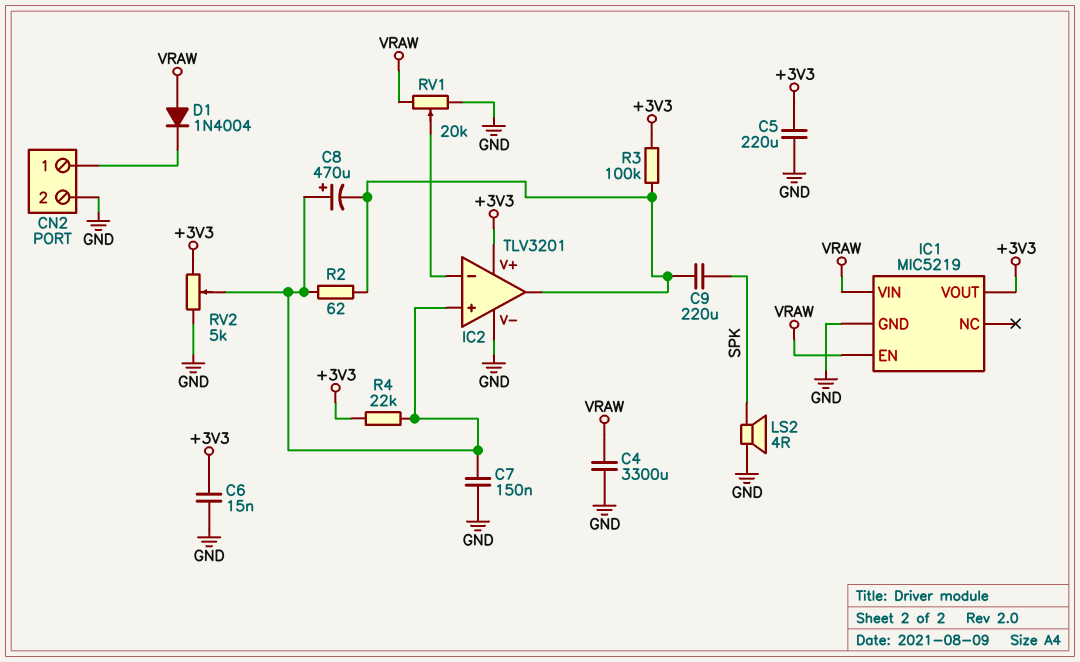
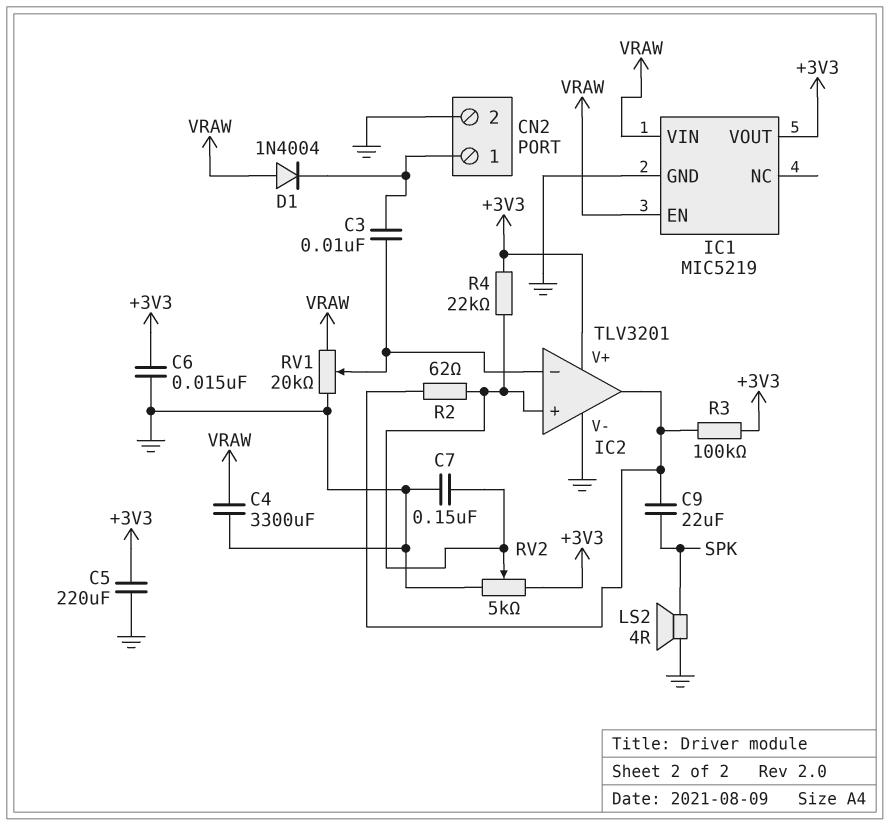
C3: none -> 10nF (CN2/1, IC2/in-)
C8: 470uF (plus IC2/in+, minus IC2/out) -> none
C9: 220uF (IC2/out, SPK) -> 22uF (IC2/out, SPK)

